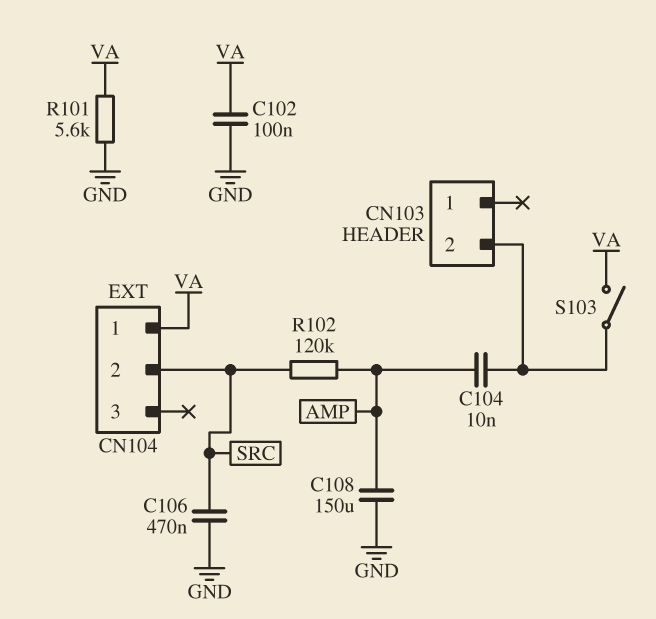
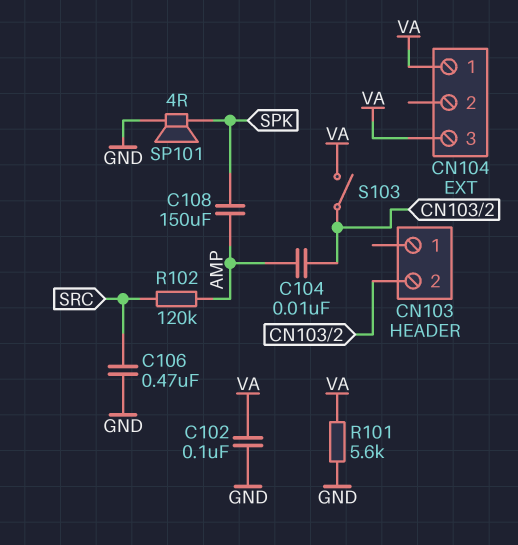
C108: 150uF (AMP, GND) -> 150uF (AMP, SPK)
CN104 pin 2: SRC -> none
CN104 pin 3: none -> VA
SP101: none -> speaker 4R (GND, SPK)

